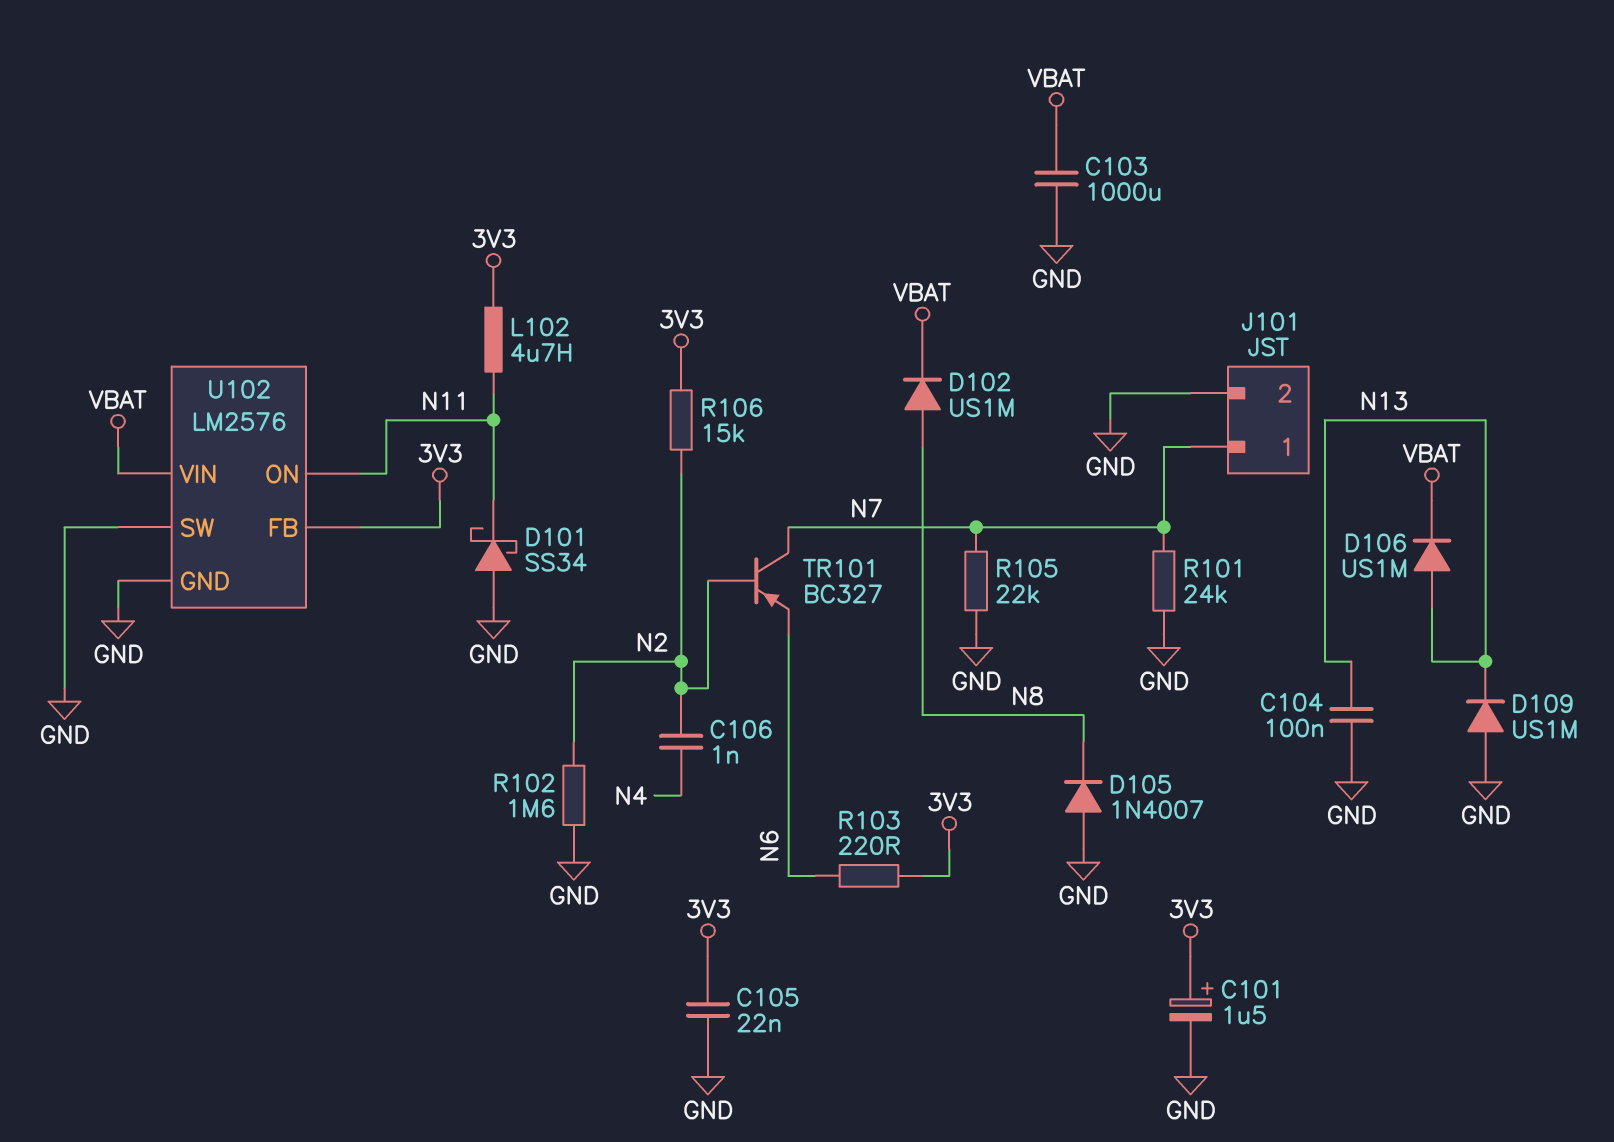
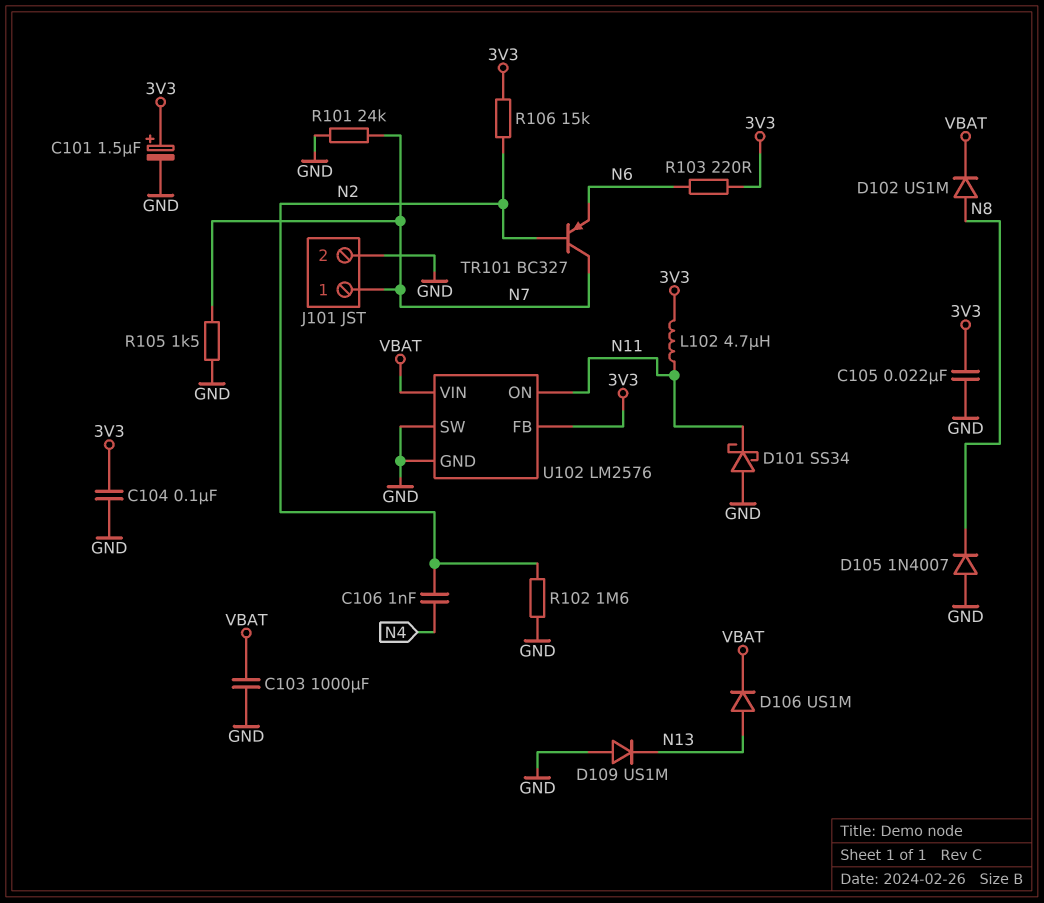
C104: 100nF (GND, N13) -> 100nF (3V3, GND)
R105: 22k (GND, N7) -> 1.5k (GND, N7)

